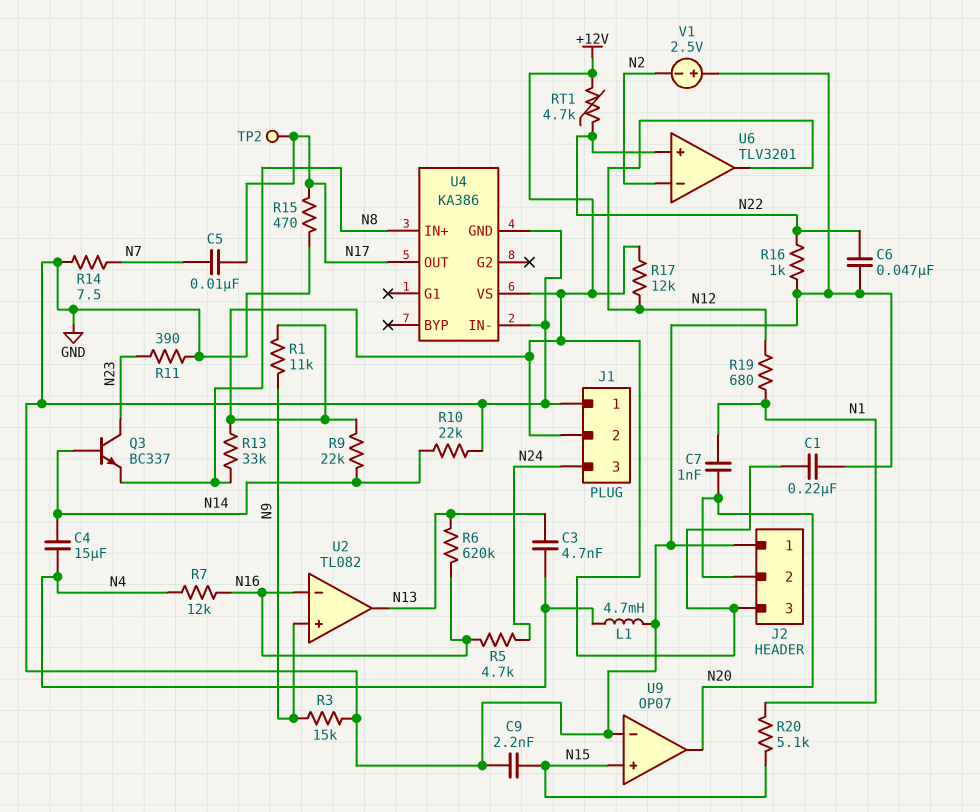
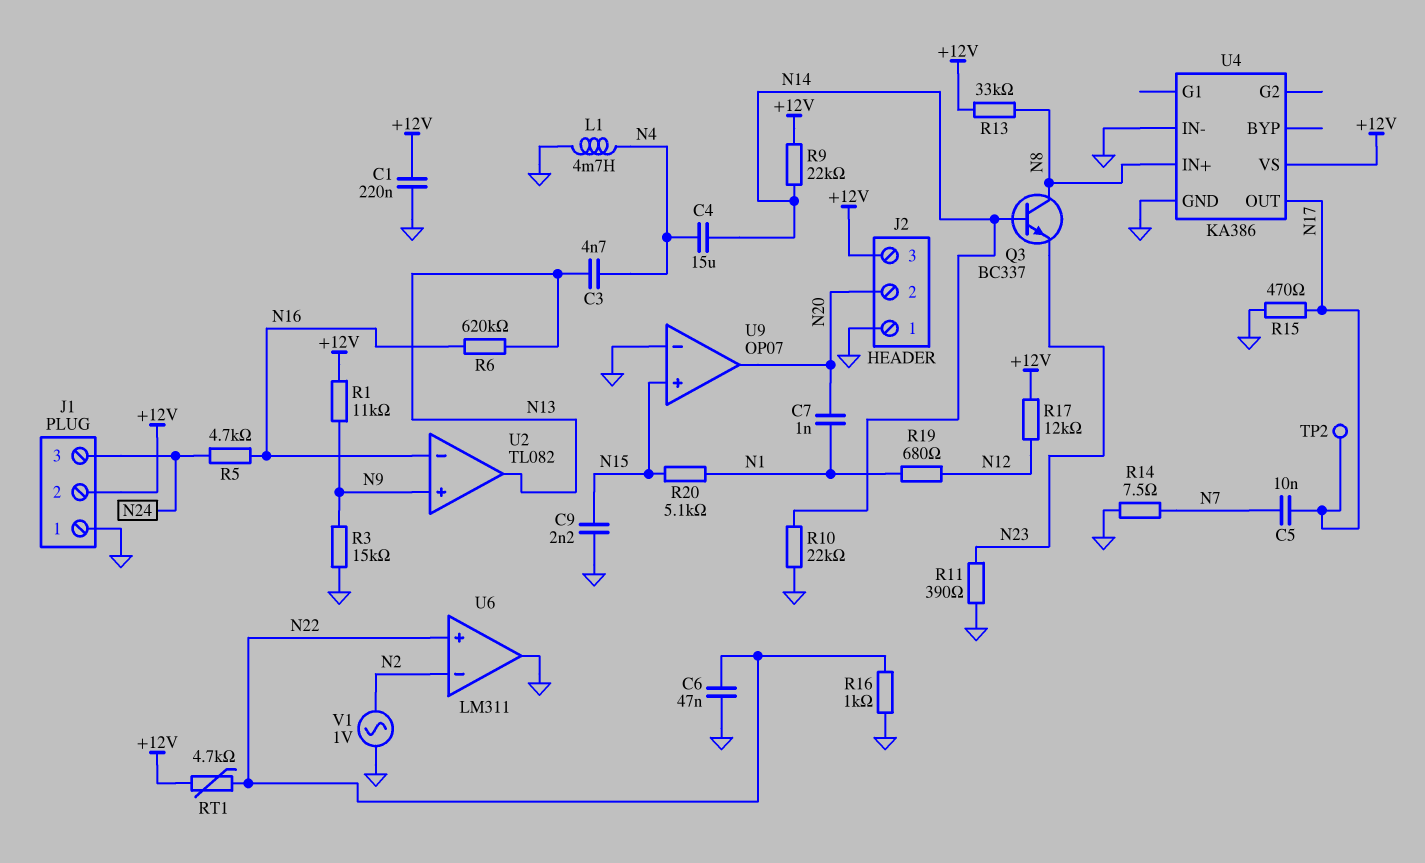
Q3: NPN BC337 (B N14, C N23, E N8) -> NPN BC337 (B N14, C N8, E N23)
R7: 12k (N4, N16) -> none
U6: TLV3201 -> LM311
U6 pin out: N12 -> GND
V1: 2.5V (plus GND, minus N2) -> AC 1V (GND, N2)

